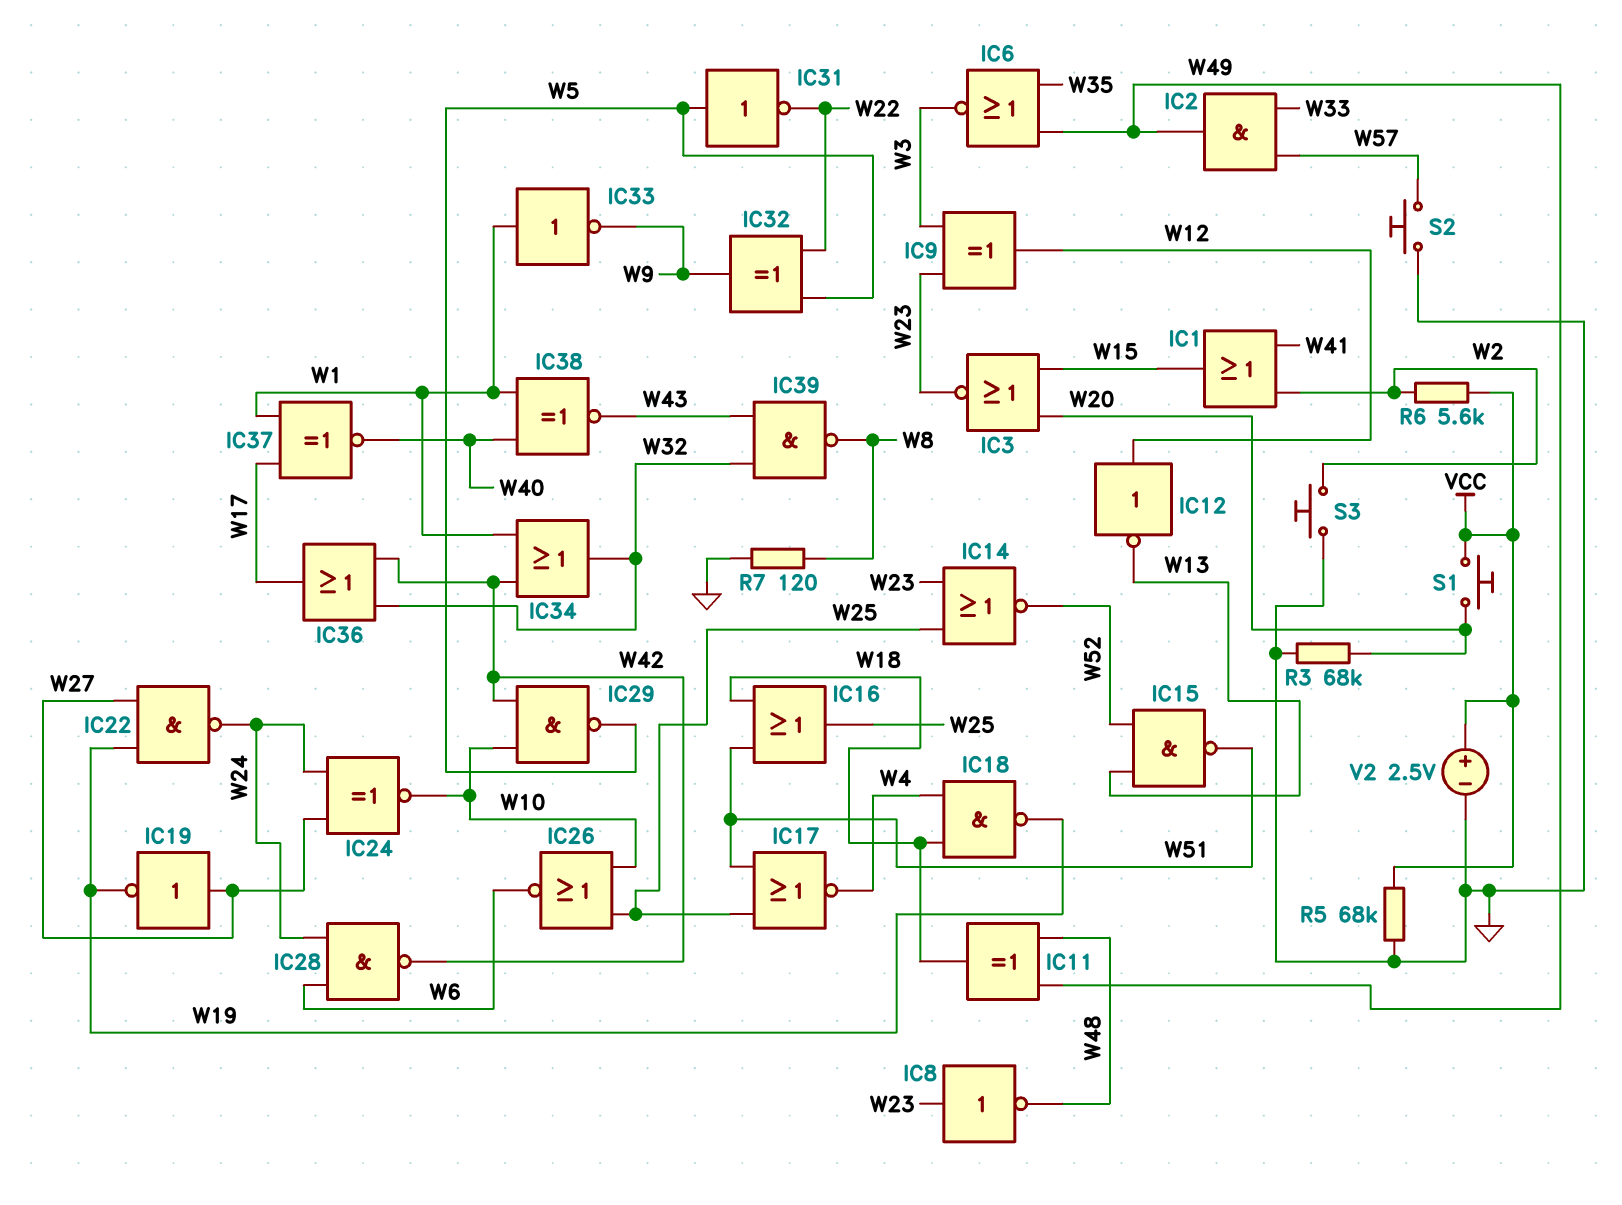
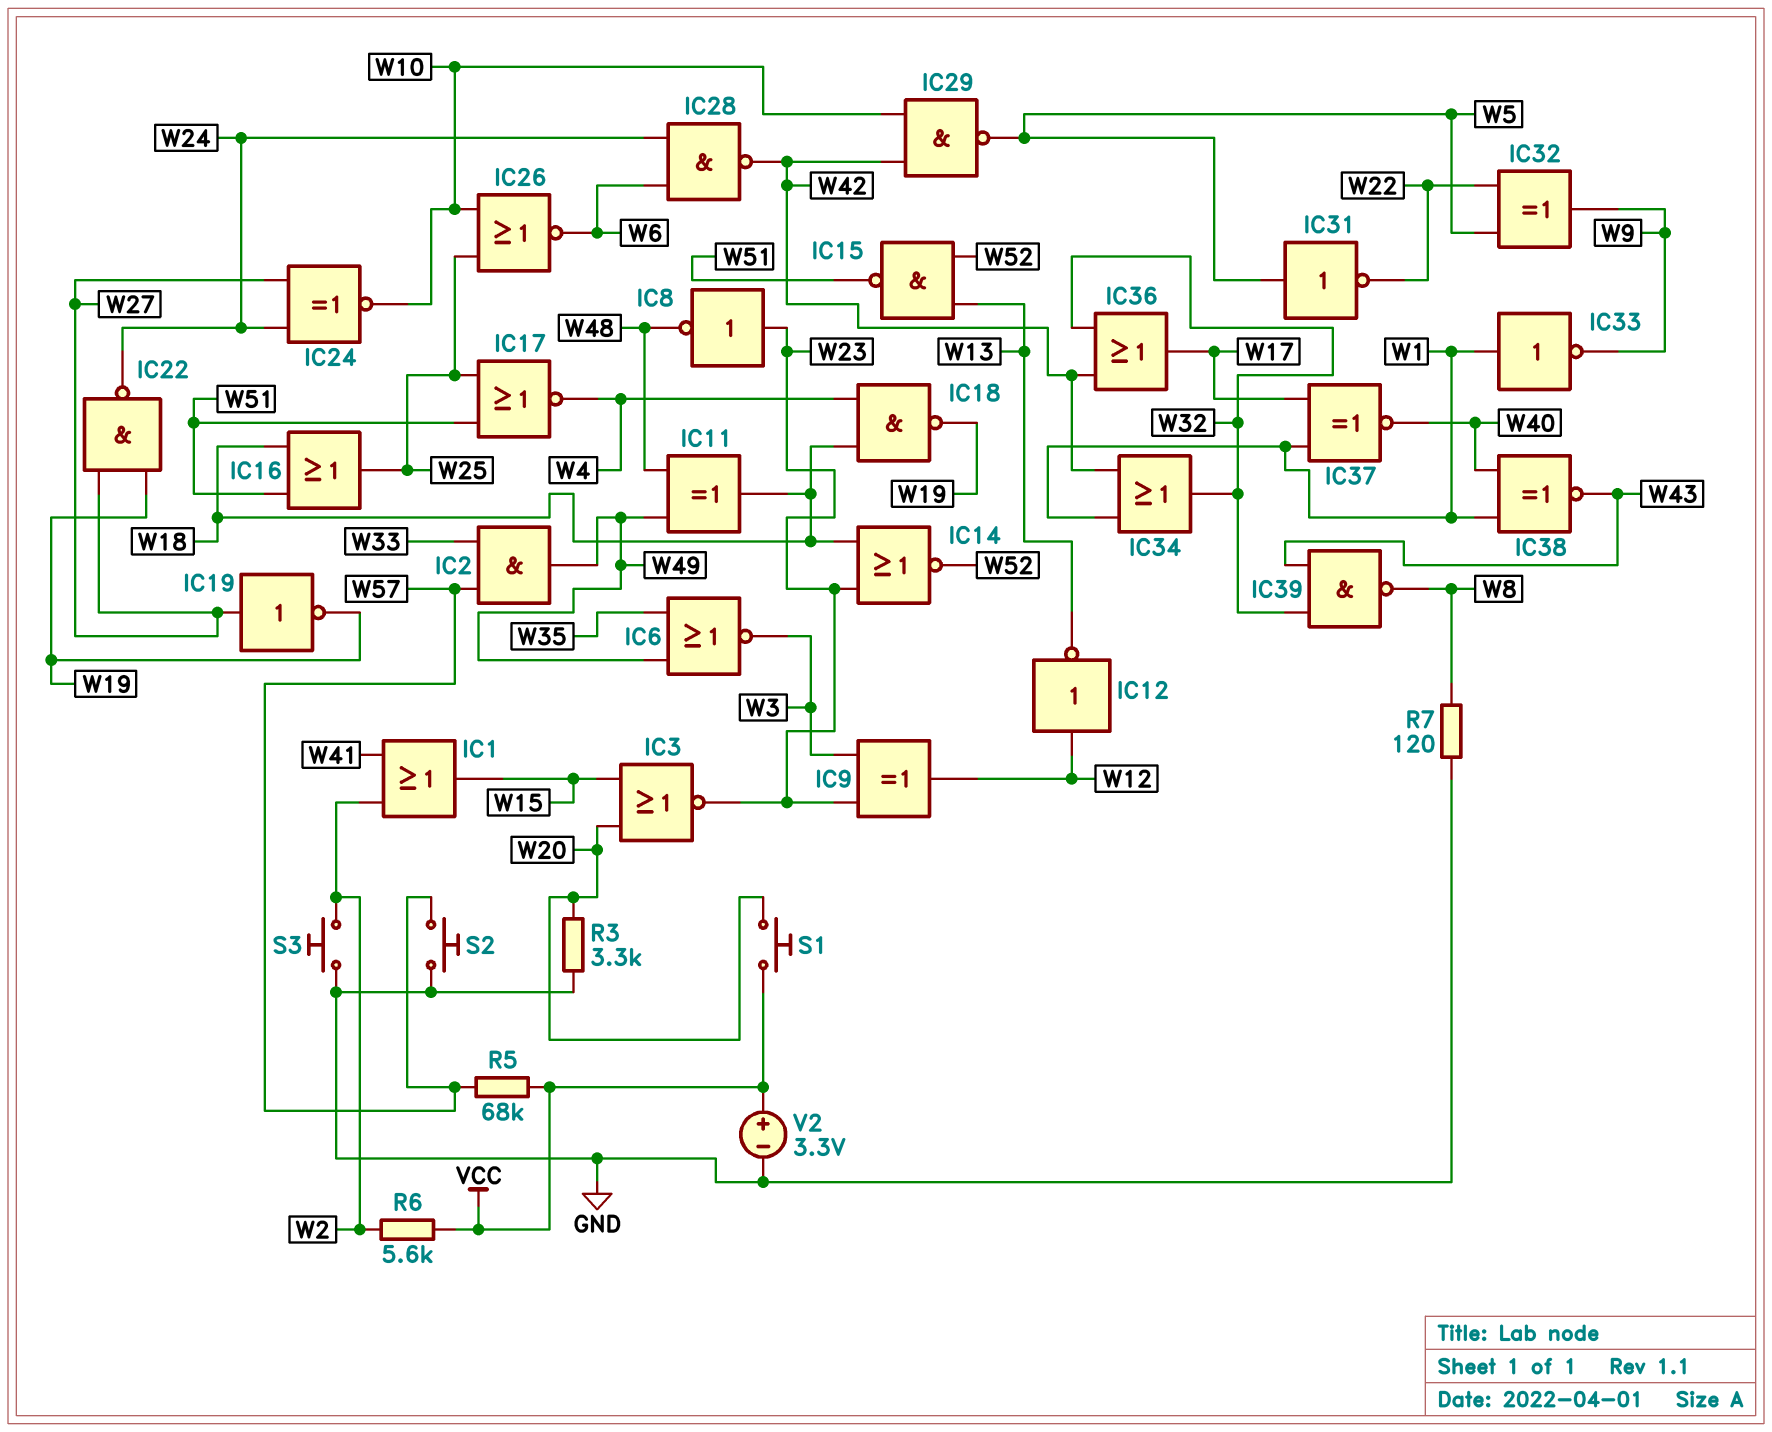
IC14: NOR (in W23, in W25, out W52) -> NOR (in W18, in W23, out W52)
R3: 68k (GND, W20) -> 3.3k (GND, W20)
R5: 68k (GND, VCC) -> 68k (VCC, W57)
V2: 2.5V (plus VCC, minus GND) -> 3.3V (plus VCC, minus GND)

